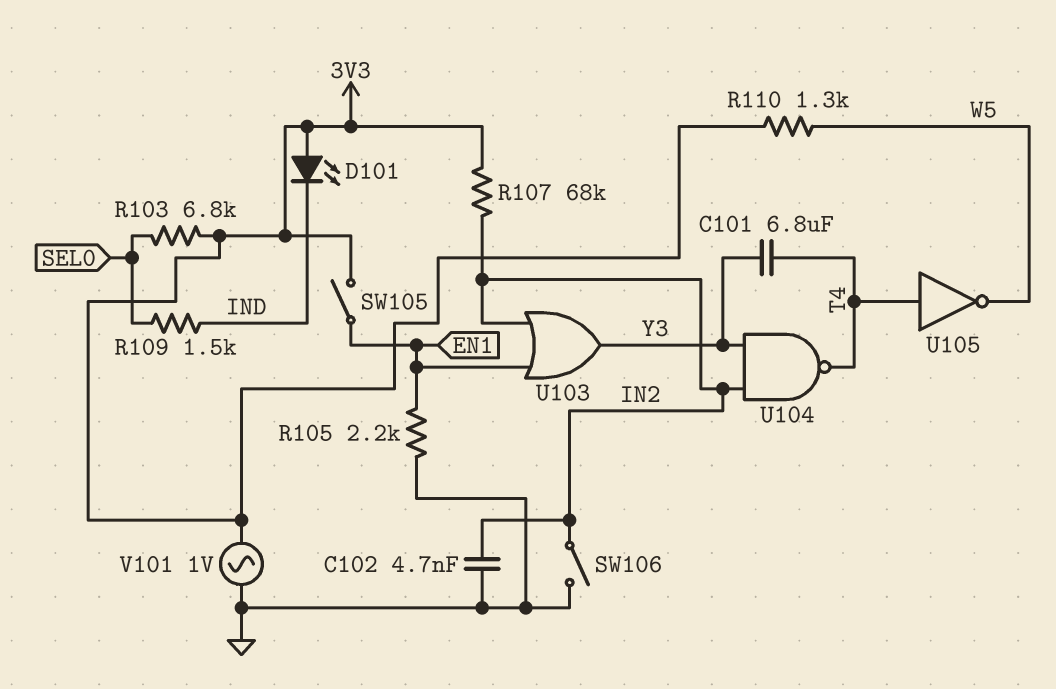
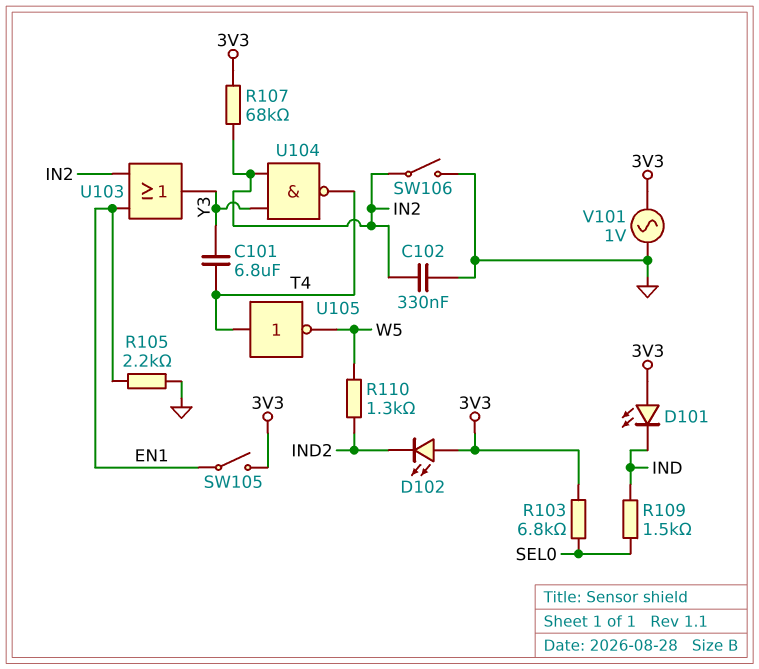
C102: 4.7nF (GND, IN2) -> 330nF (GND, IN2)
D102: none -> LED (A 3V3, K IND2)
R110: 1.3k (3V3, W5) -> 1.3k (IND2, W5)

